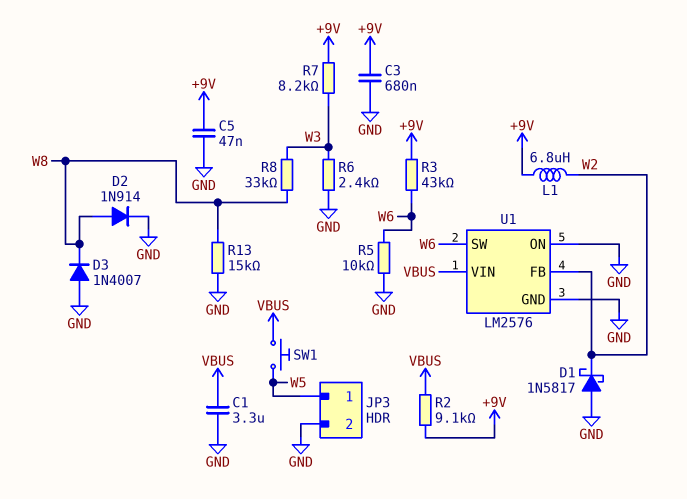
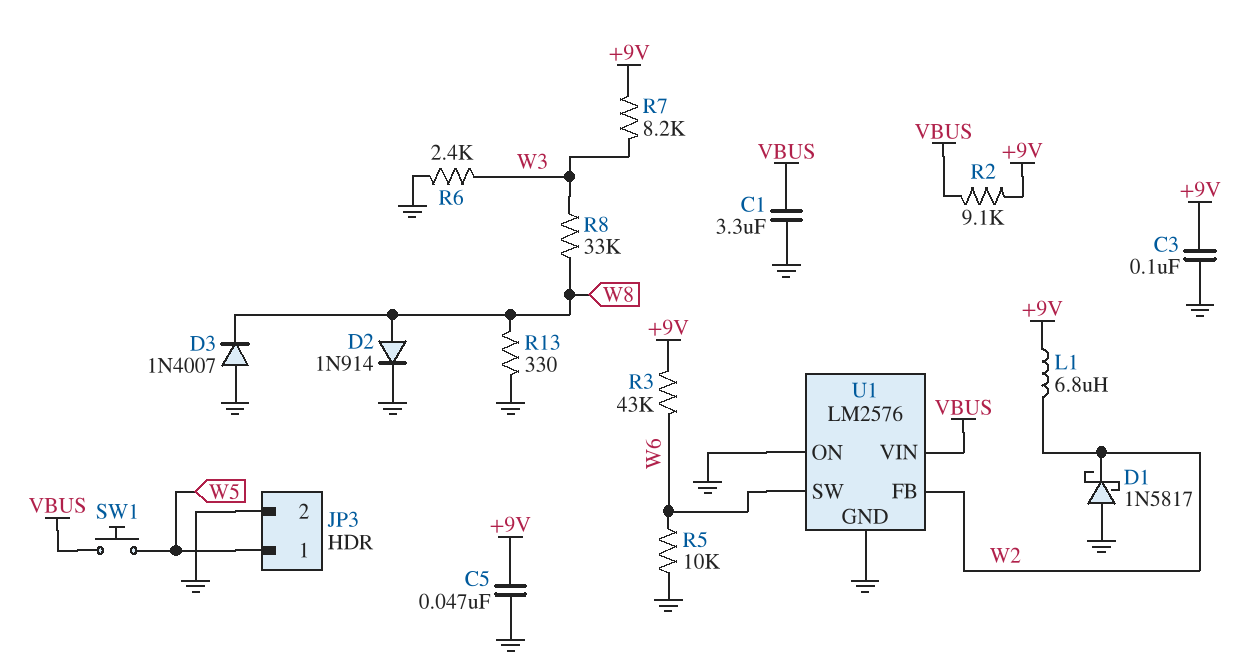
C3: 680nF (+9V, GND) -> 100nF (+9V, GND)
R13: 15k (GND, W8) -> 330 (GND, W8)

